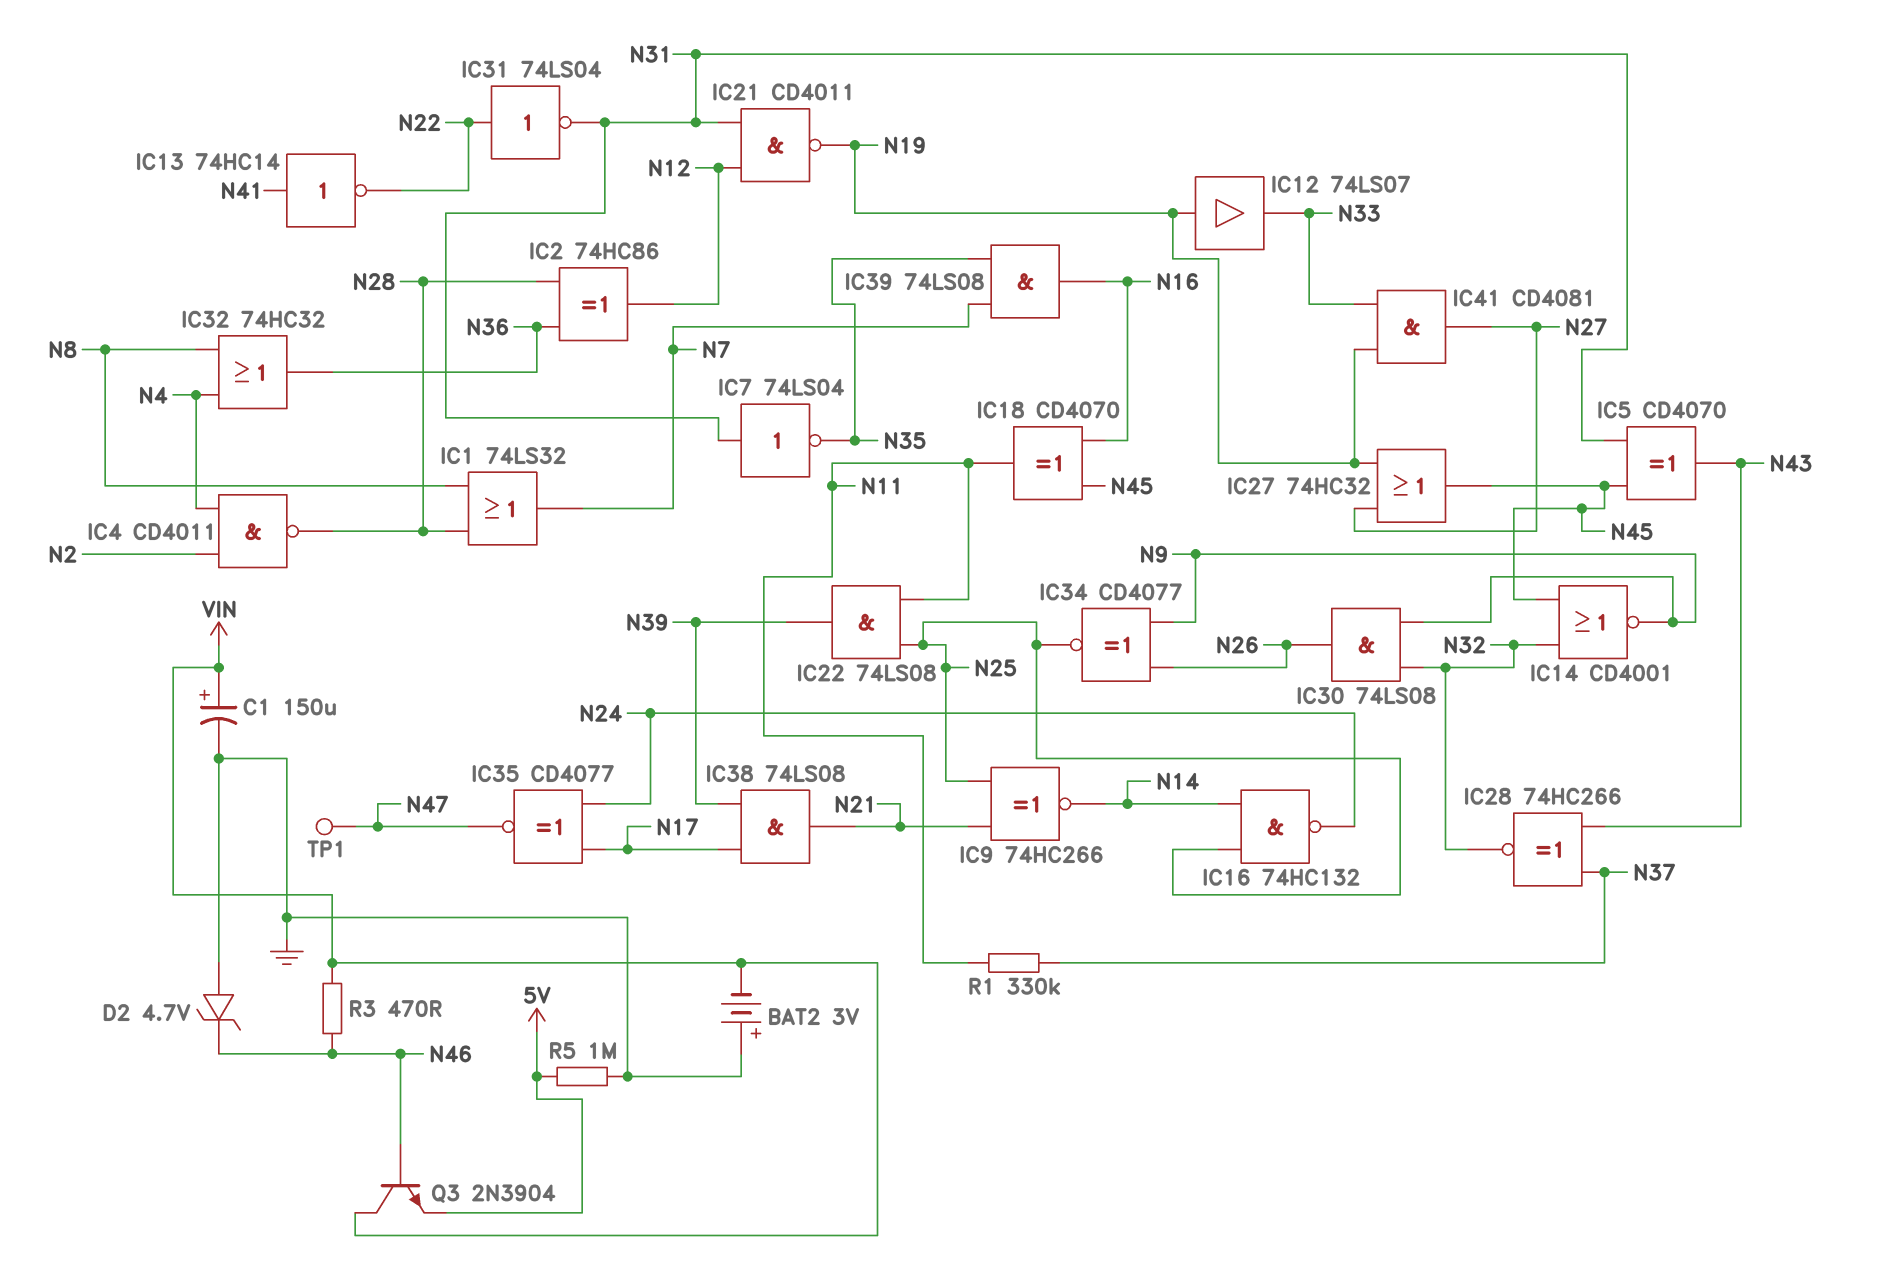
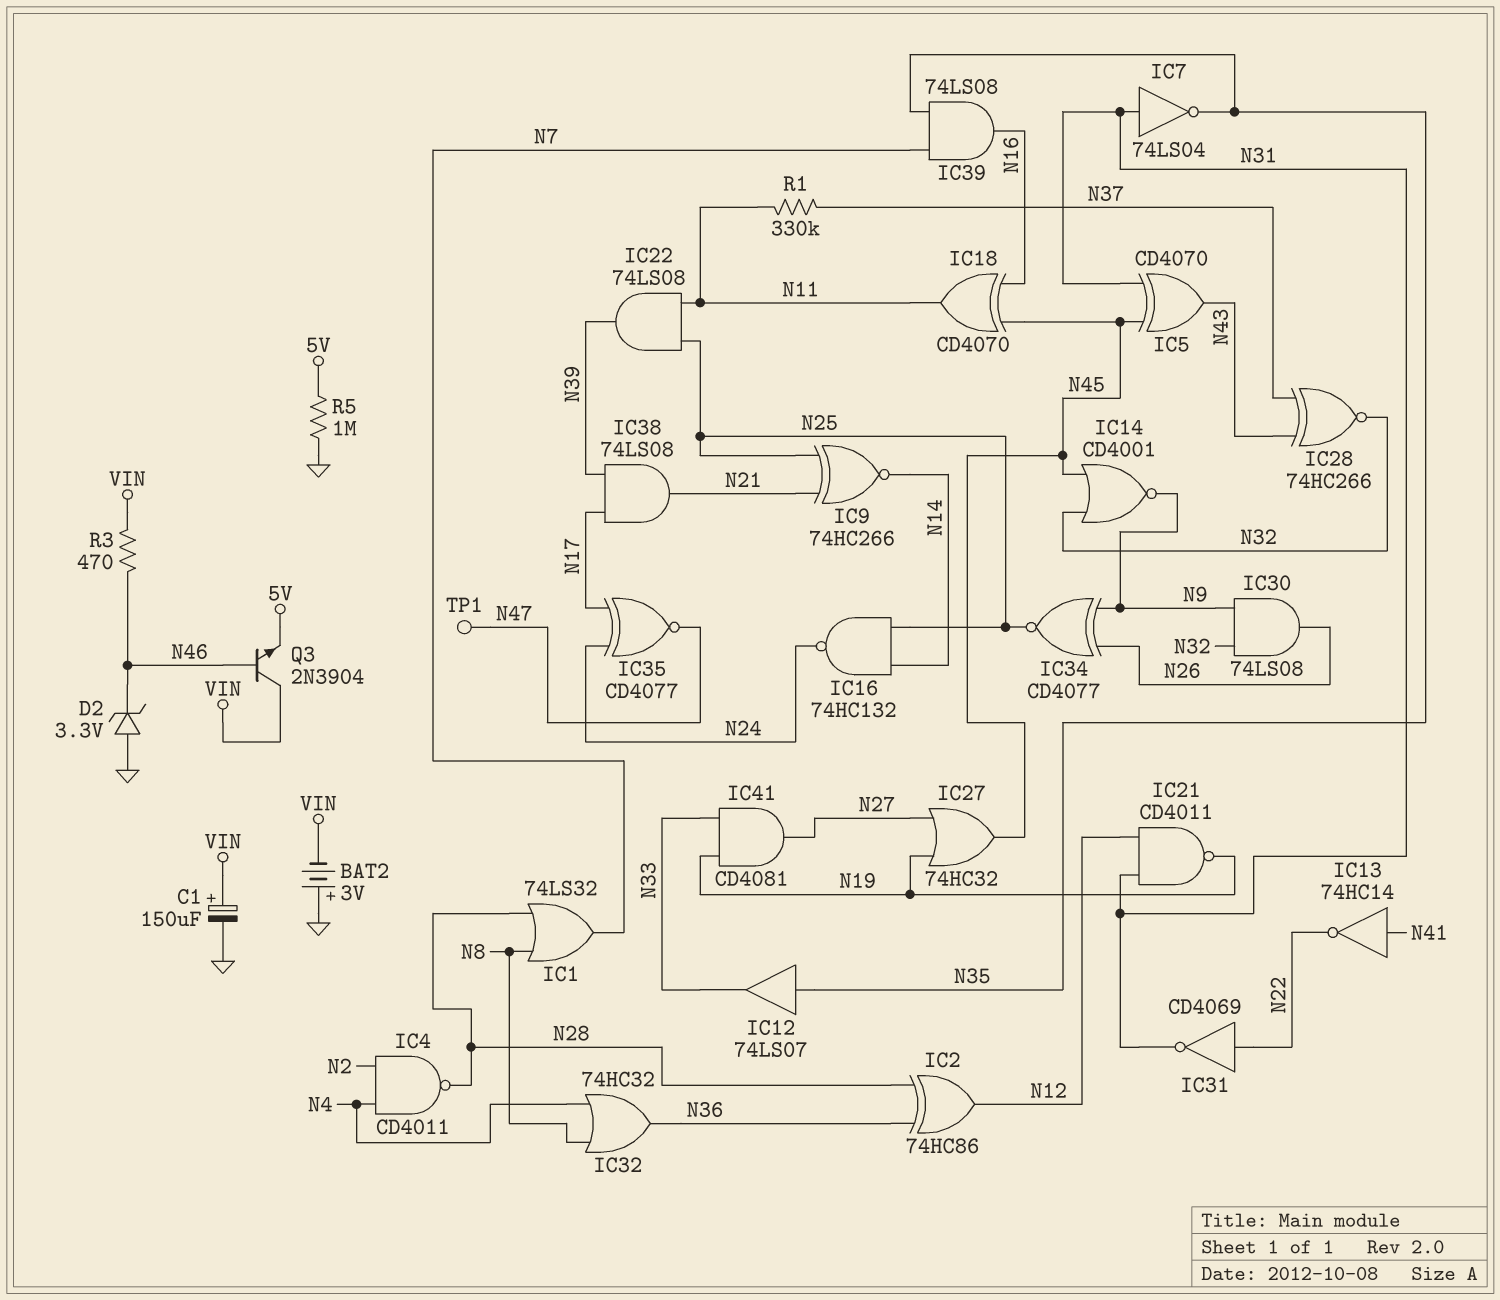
D2: zener 4.7V (A GND, K N46) -> zener 3.3V (A GND, K N46)
IC12: buffer 74LS07 (in N19, out N33) -> buffer 74LS07 (in N35, out N33)
IC31: NOT 74LS04 (in N22, out N31) -> NOT CD4069 (in N22, out N31)

